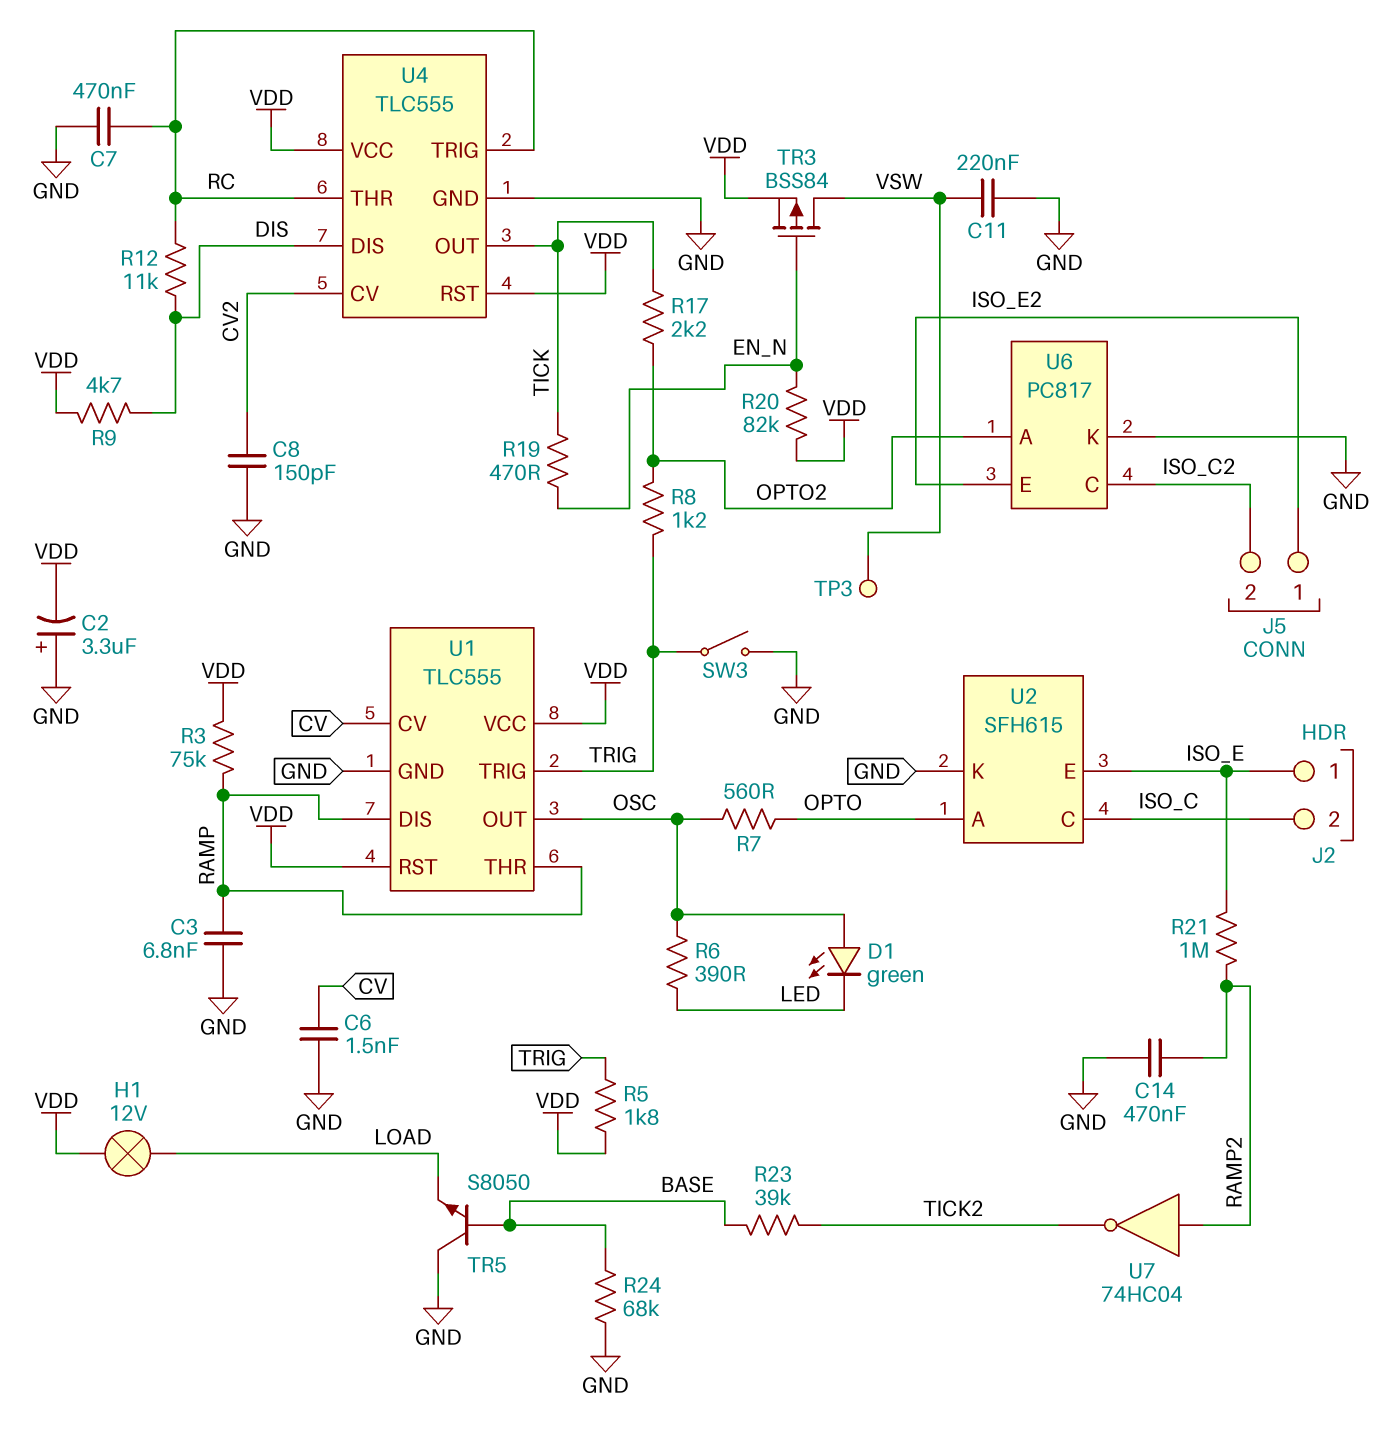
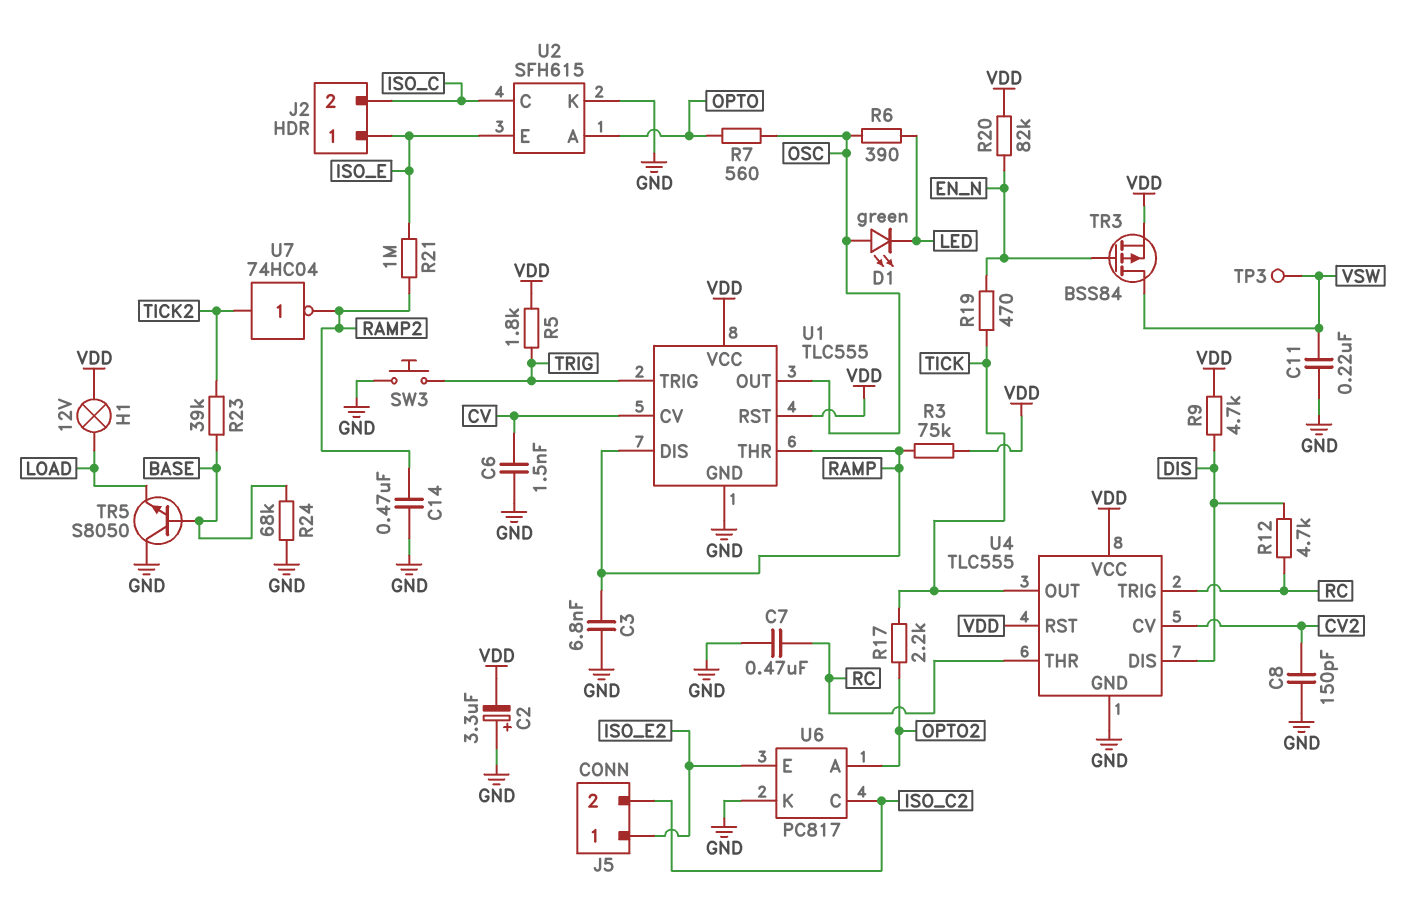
R8: 1.2k (OPTO2, TRIG) -> none
R12: 11k (DIS, RC) -> 4.7k (DIS, RC)
SW3: switch (GND, TRIG) -> button (GND, TRIG)
U7: NOT 74HC04 (in RAMP2, out TICK2) -> NOT 74HC04 (in TICK2, out RAMP2)

